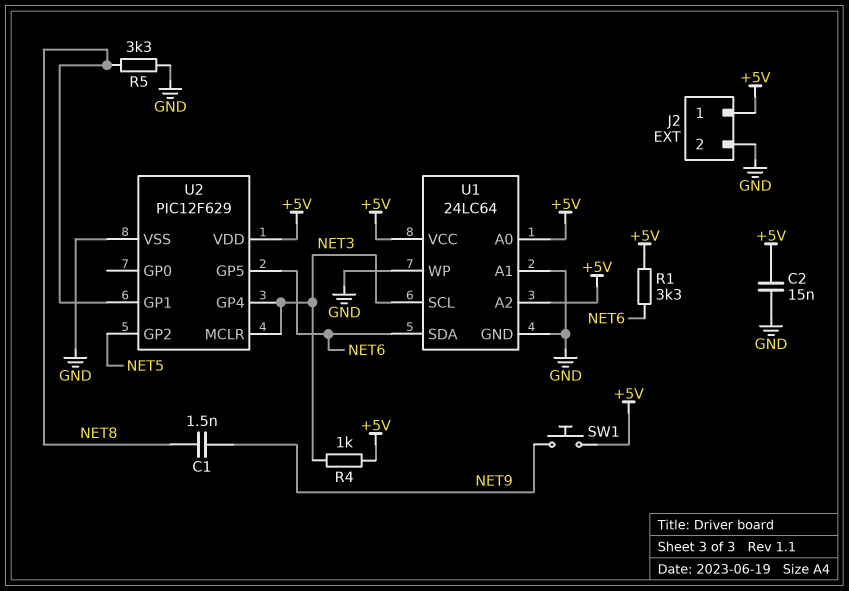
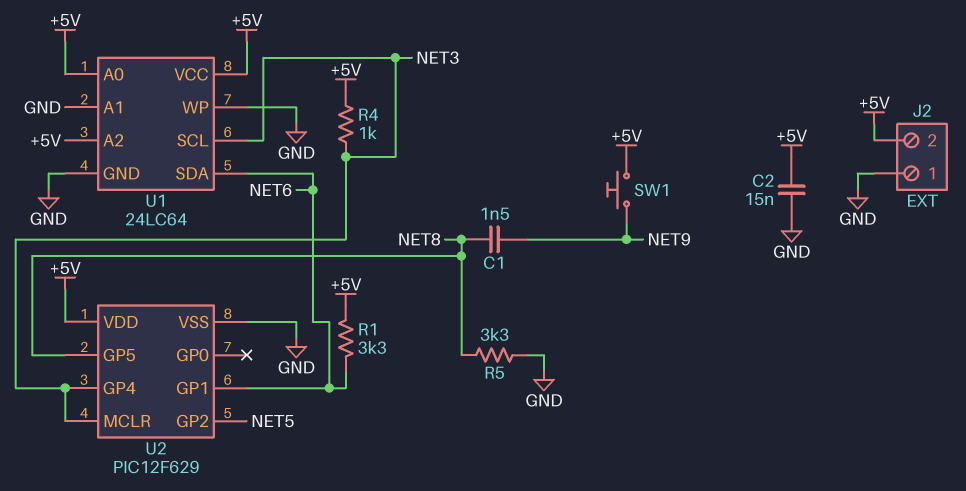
J2 pin 1: +5V -> GND
J2 pin 2: GND -> +5V
U2 pin GP1: NET8 -> NET6
U2 pin GP5: NET6 -> NET8

